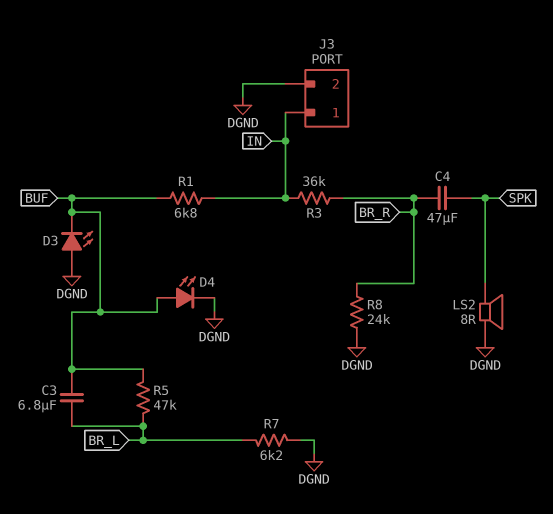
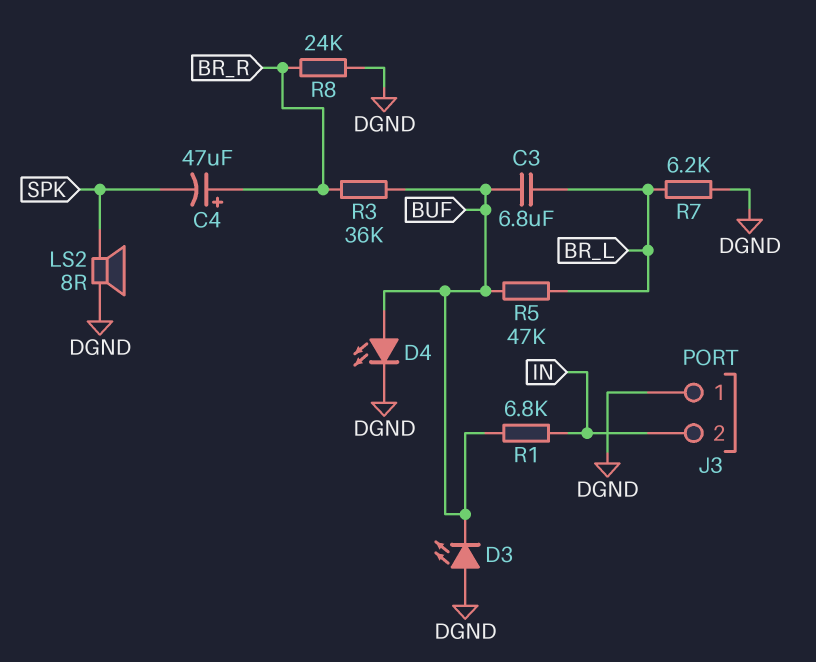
C4: 47uF (BR_R, SPK) -> 47uF (plus BR_R, minus SPK)
J3 pin 1: IN -> DGND
J3 pin 2: DGND -> IN
R3: 36k (BR_R, IN) -> 36k (BR_R, BUF)

